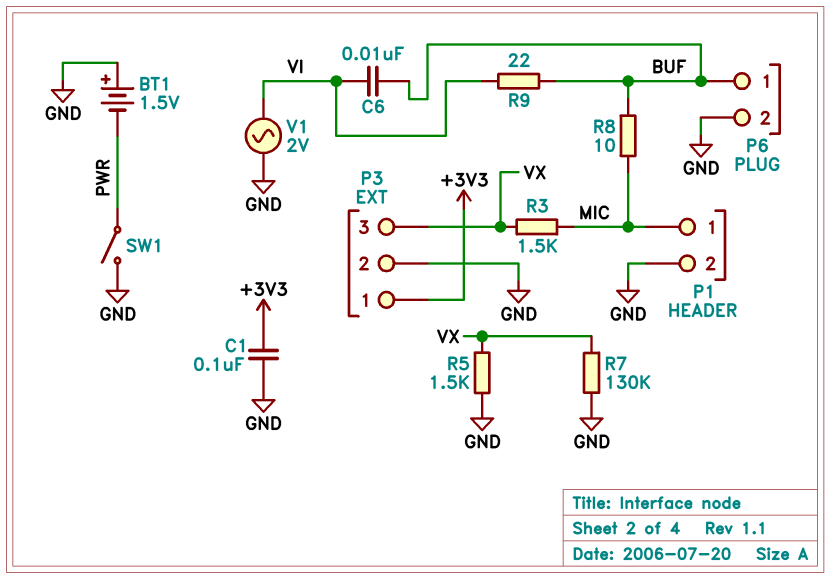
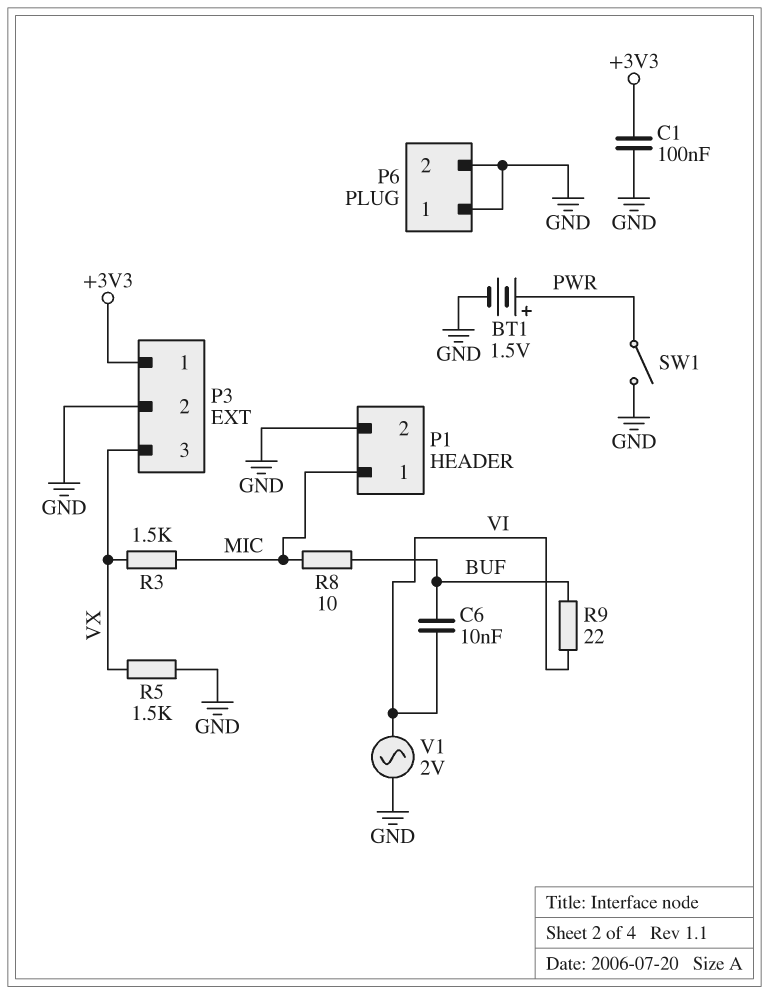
BT1: 1.5V (plus GND, minus PWR) -> 1.5V (plus PWR, minus GND)
P6 pin 1: BUF -> GND
R7: 130k (GND, VX) -> none

